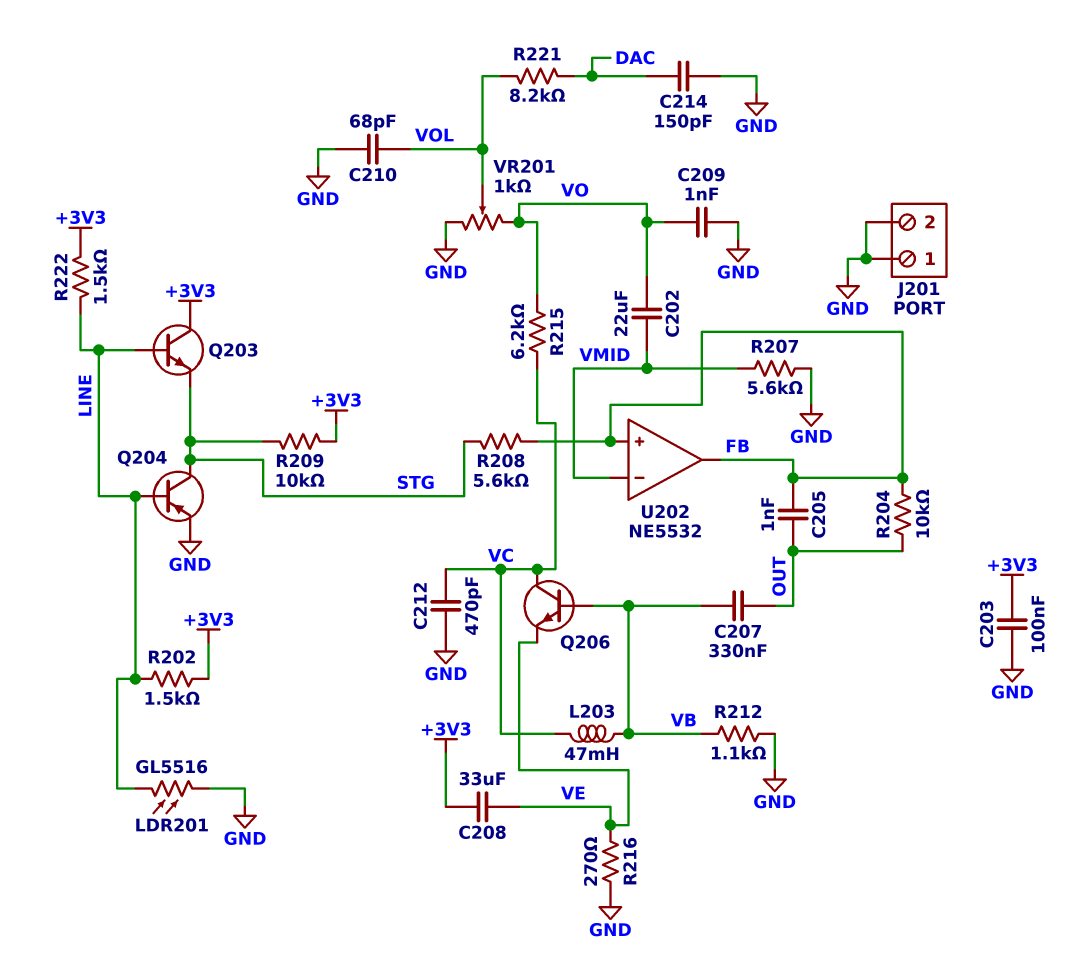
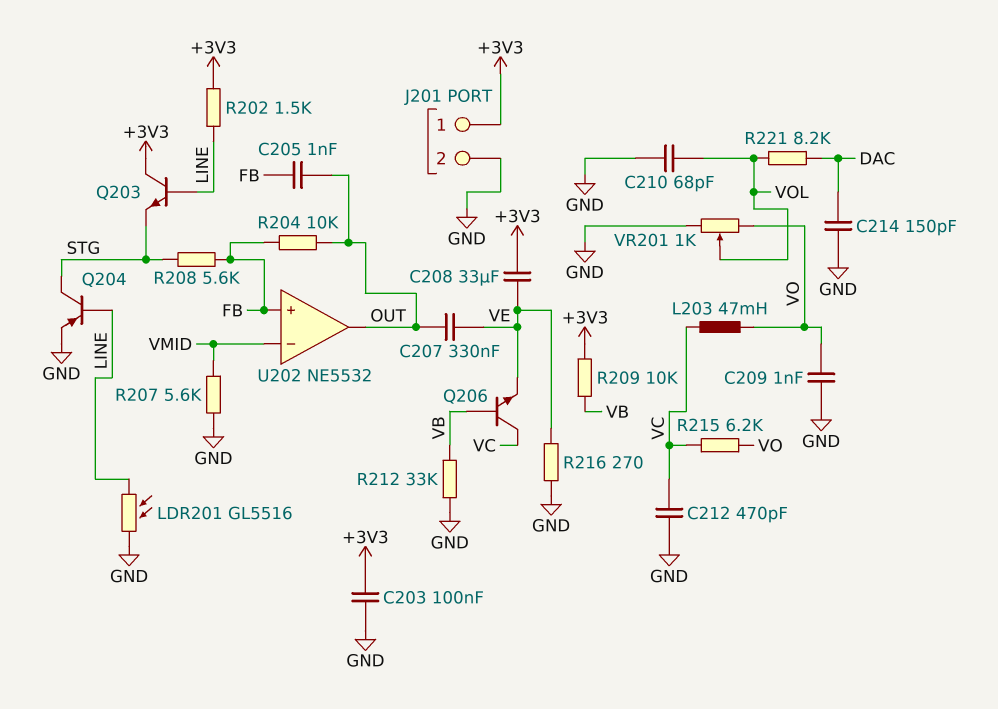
C202: 22uF (VMID, VO) -> none
C207: 330nF (OUT, VB) -> 330nF (OUT, VE)
J201 pin 1: GND -> +3V3
L203: 47mH (VB, VC) -> 47mH (VC, VO)
R209: 10k (+3V3, STG) -> 10k (+3V3, VB)
R212: 1.1k (GND, VB) -> 33k (GND, VB)
R222: 1.5k (+3V3, LINE) -> none
U202 pin out: FB -> OUT

